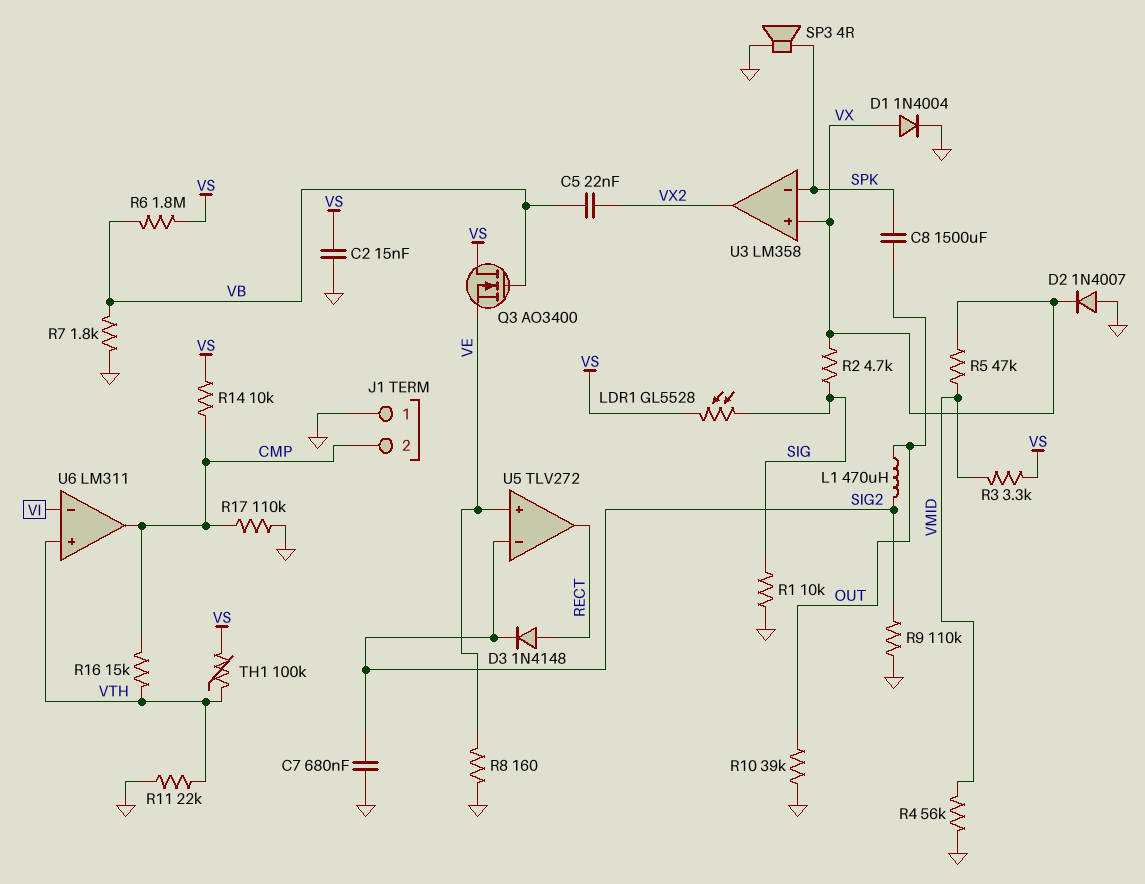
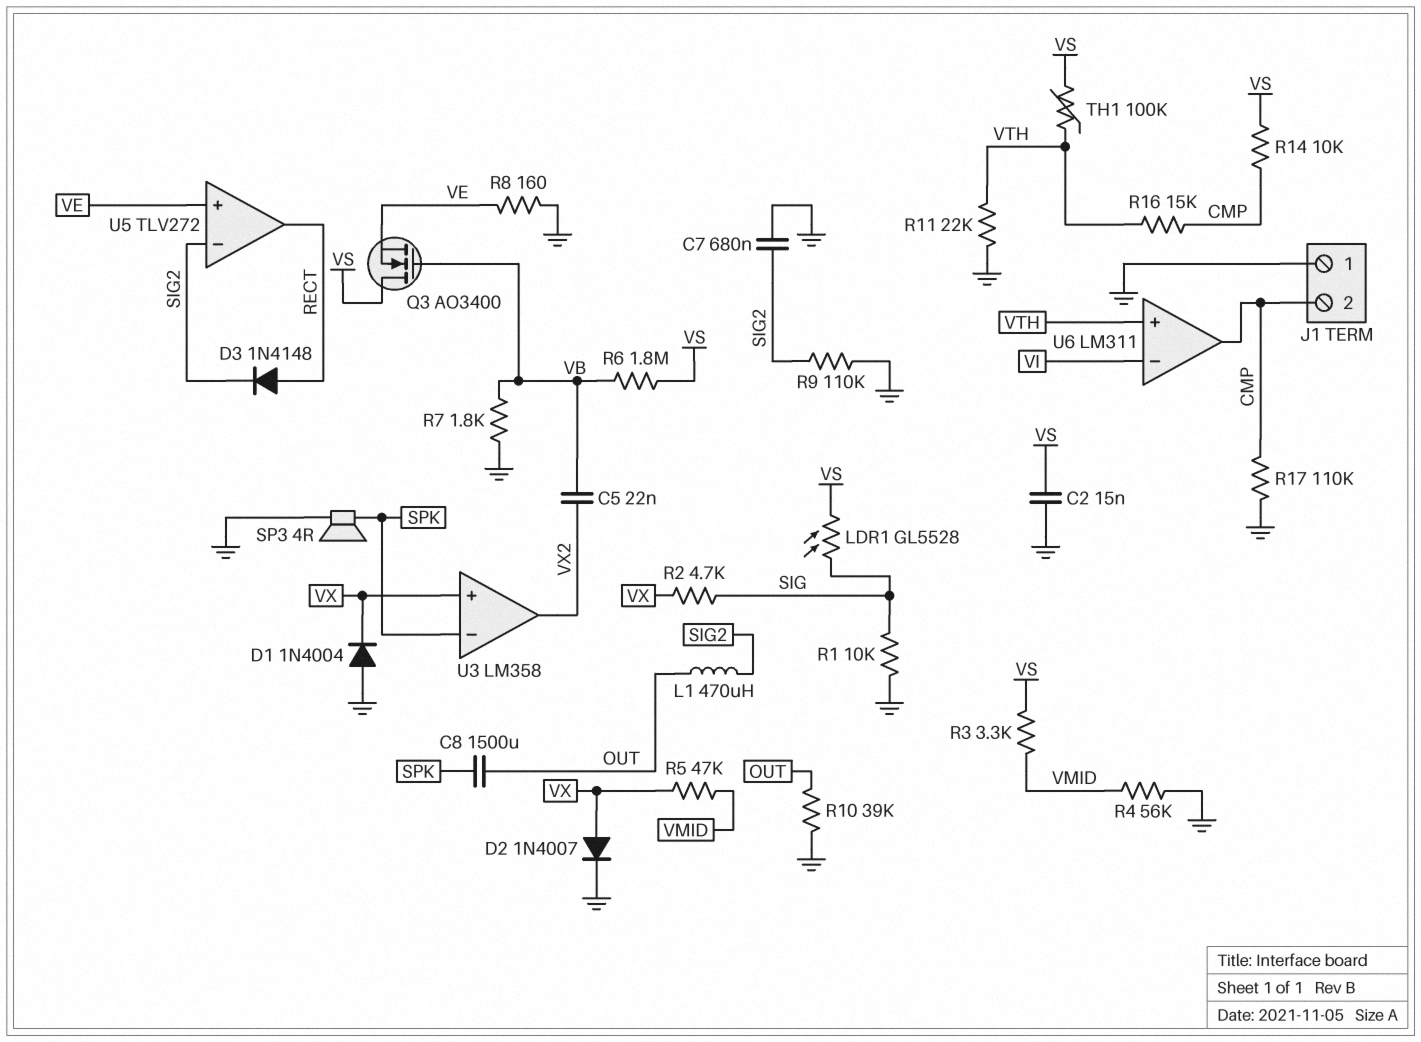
D1: diode 1N4004 (A VX, K GND) -> diode 1N4004 (A GND, K VX)
D2: diode 1N4007 (A GND, K VX) -> diode 1N4007 (A VX, K GND)

